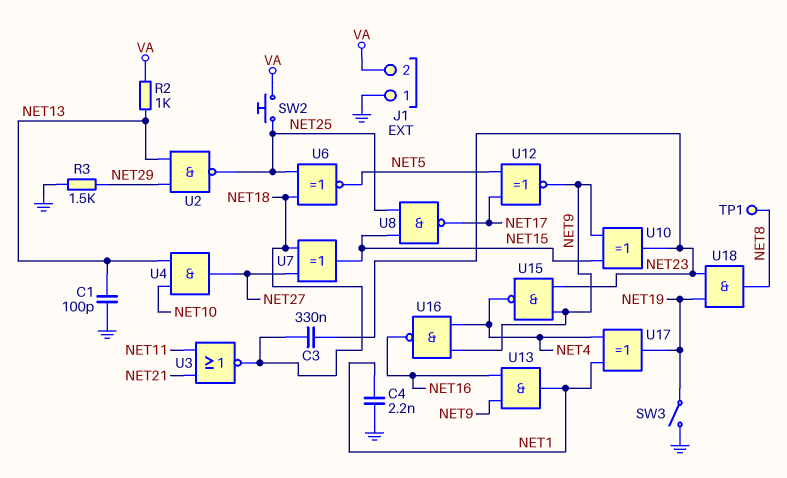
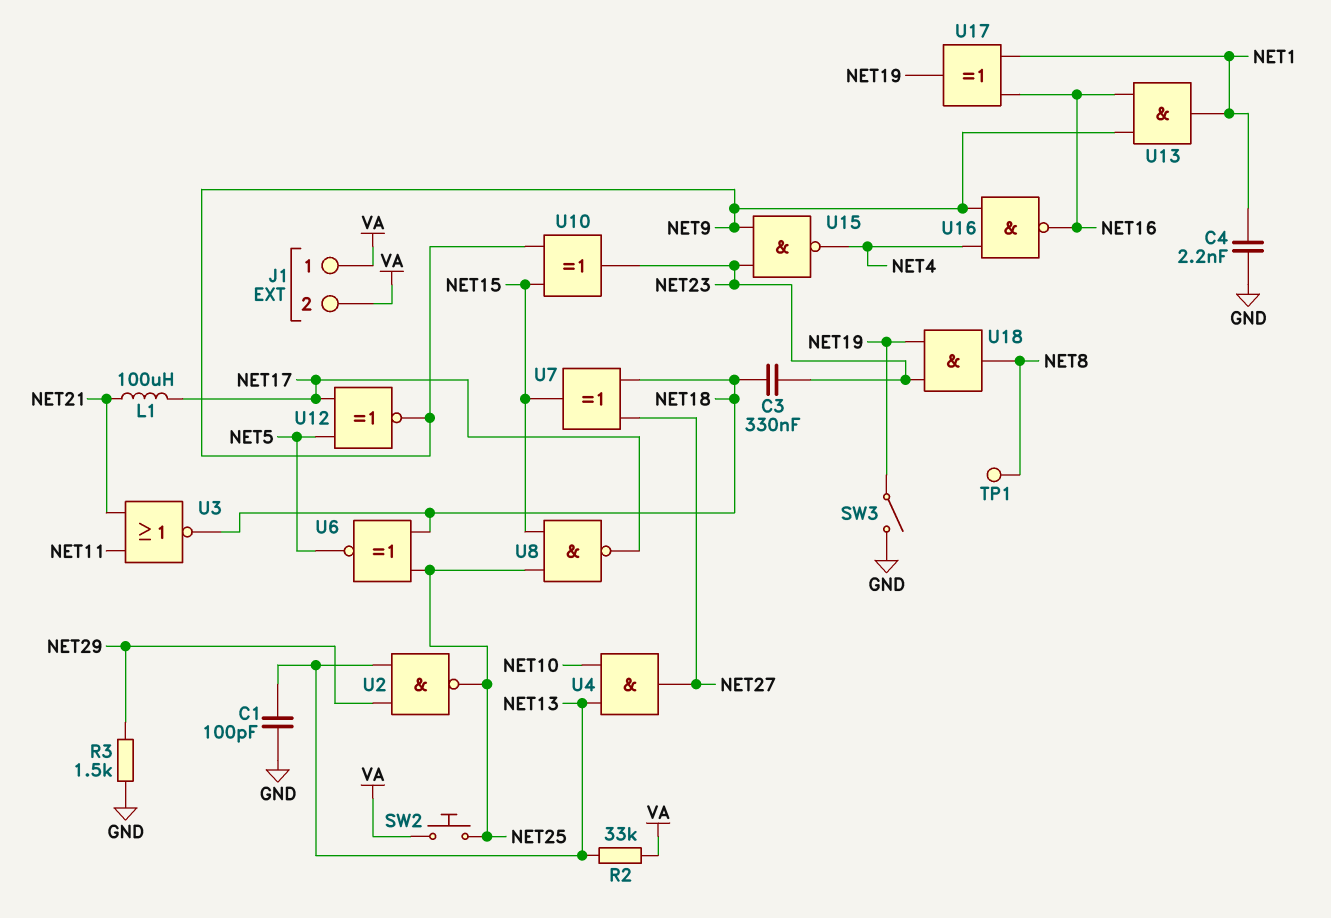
J1 pin 1: GND -> VA
L1: none -> 100uH (NET17, NET21)
R2: 1k (NET13, VA) -> 33k (NET13, VA)
U17: XOR (in NET1, in NET4, out NET19) -> XOR (in NET1, in NET16, out NET19)

